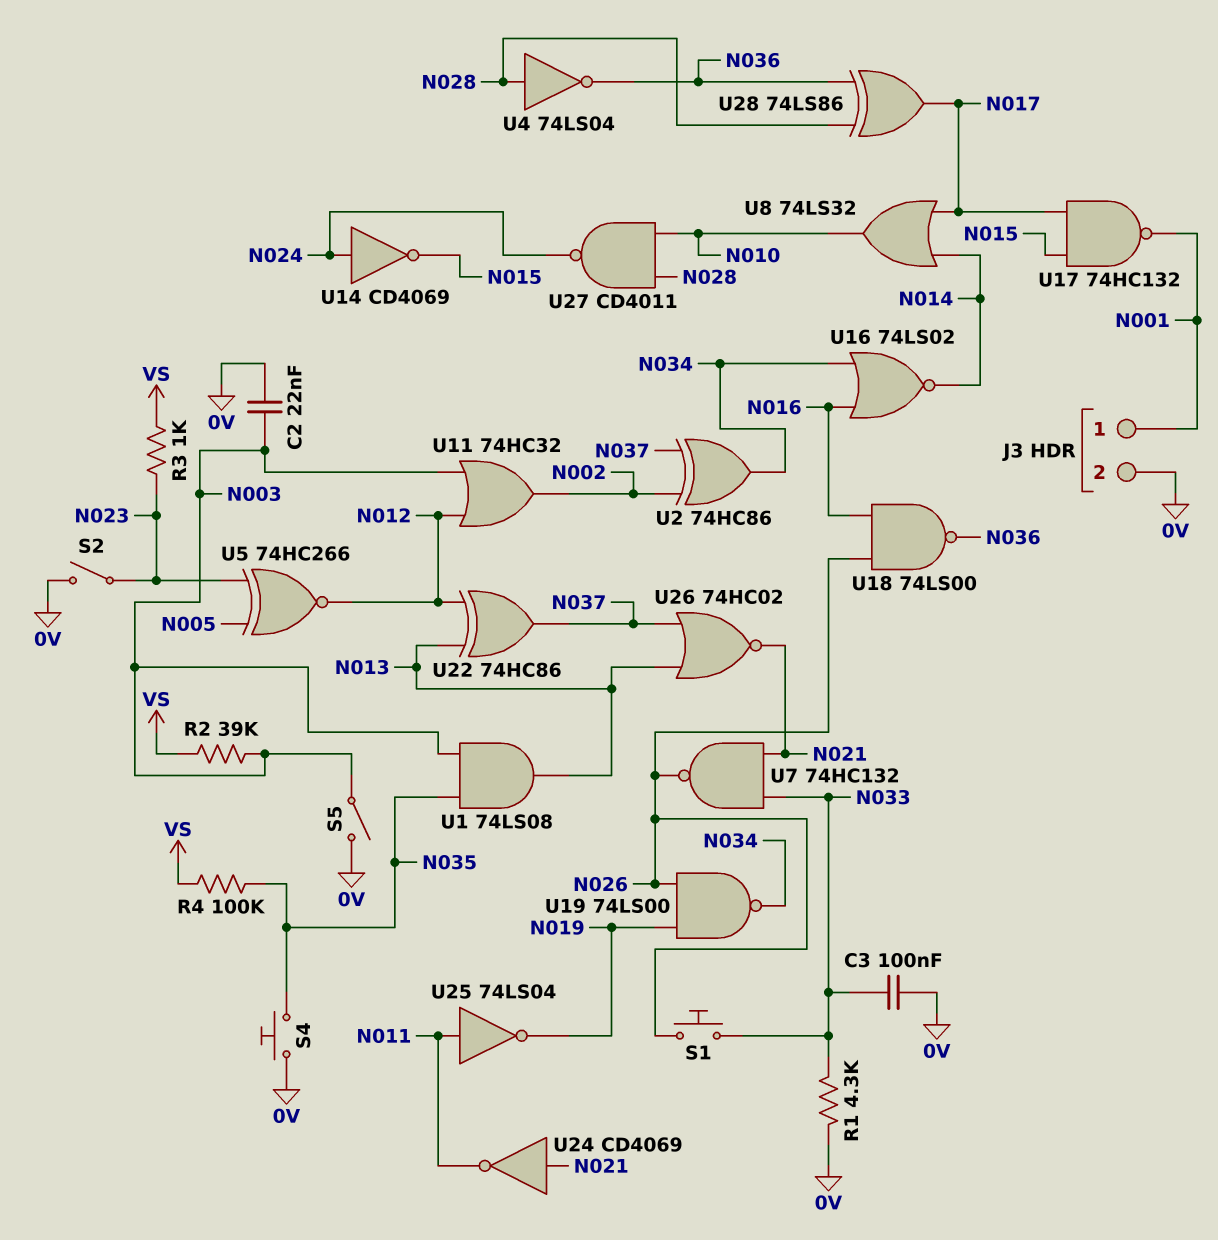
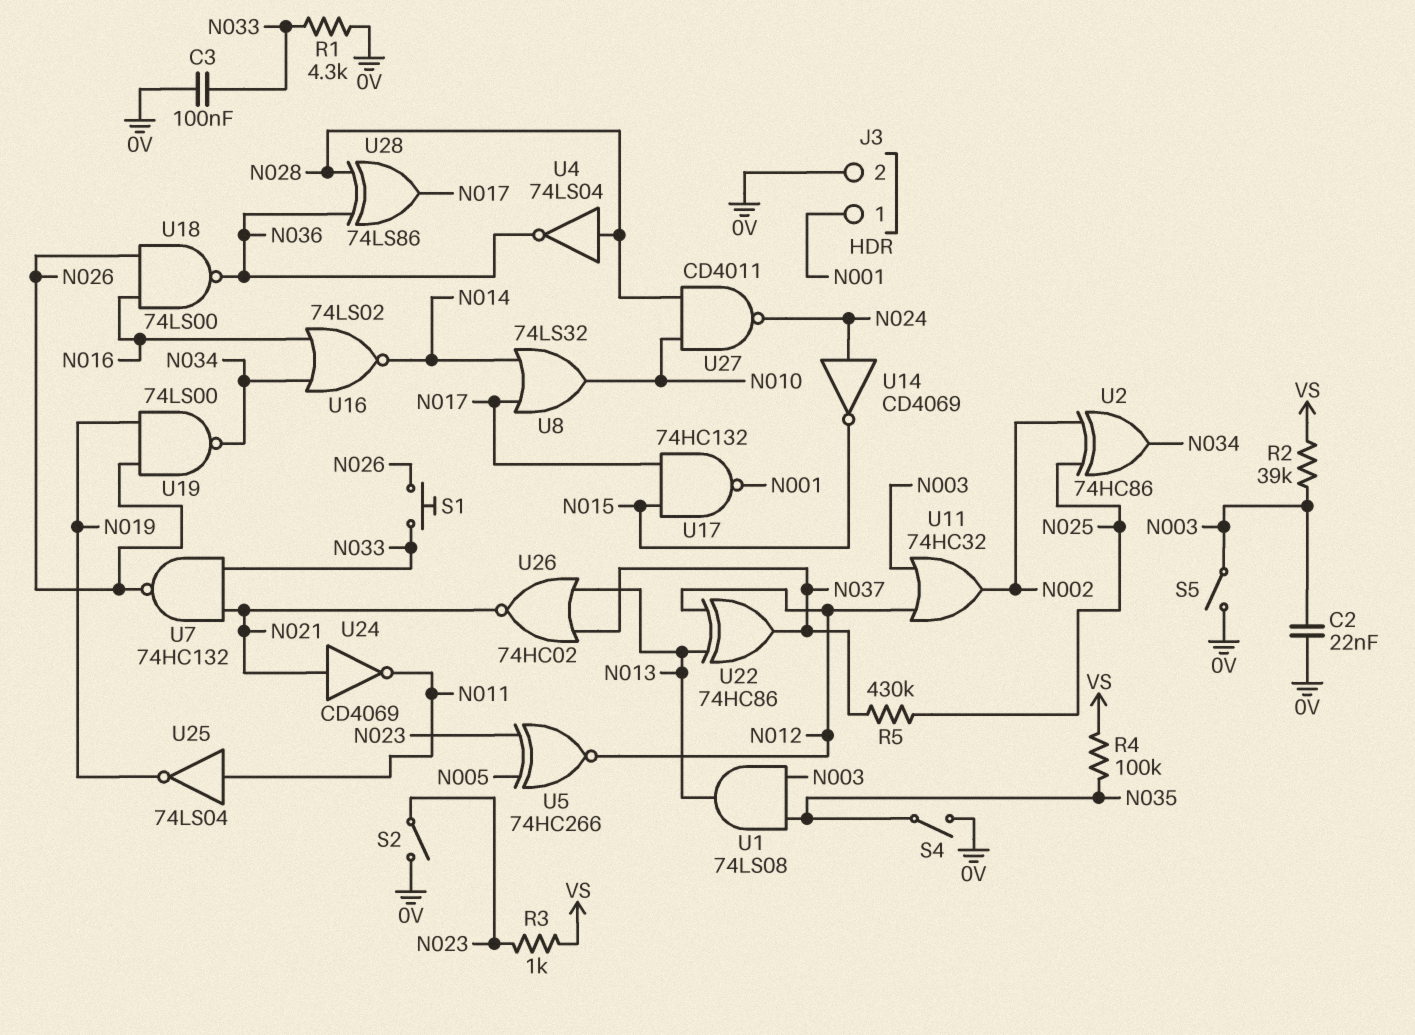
R5: none -> 430k (N025, N037)
S4: button (0V, N035) -> switch (0V, N035)
U2: XOR 74HC86 (in N002, in N037, out N034) -> XOR 74HC86 (in N002, in N025, out N034)

